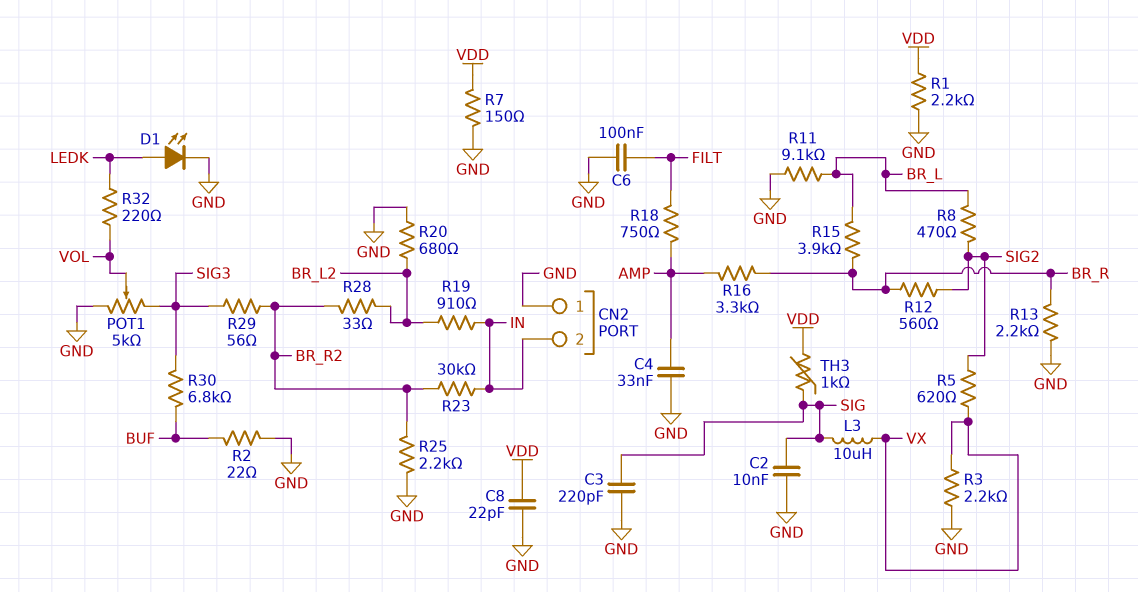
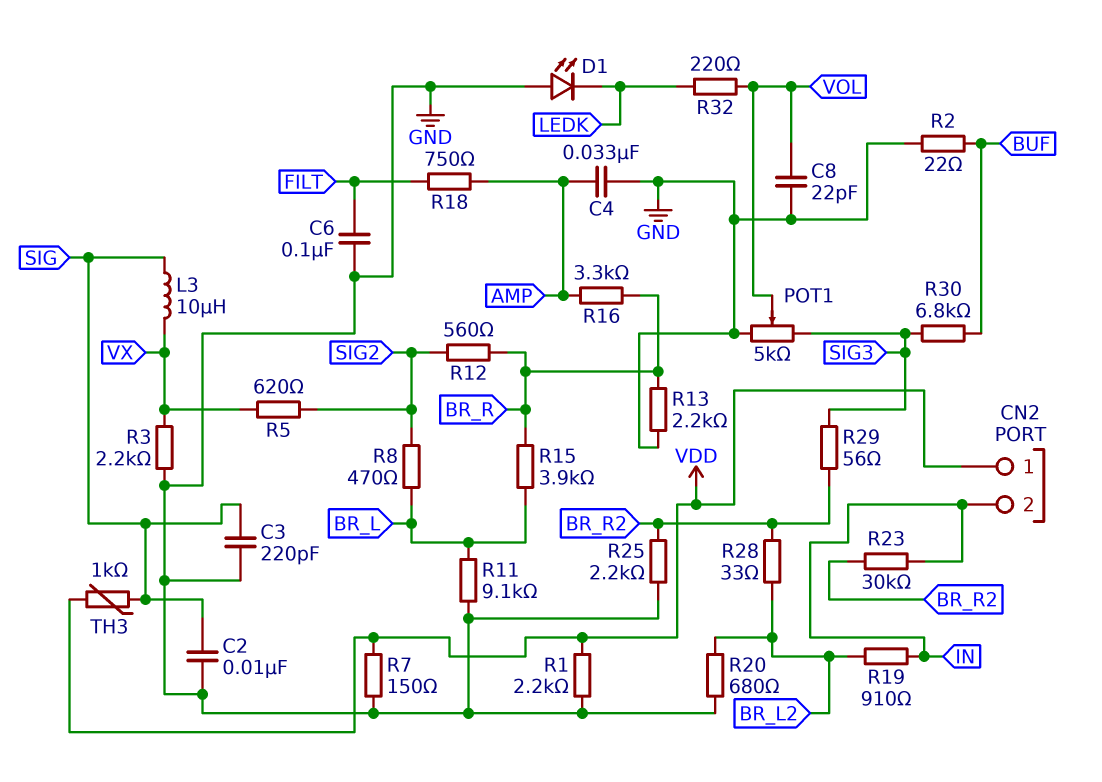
C8: 22pF (GND, VDD) -> 22pF (GND, VOL)
CN2 pin 1: GND -> VDD
D1: LED (A LEDK, K GND) -> LED (A GND, K LEDK)

